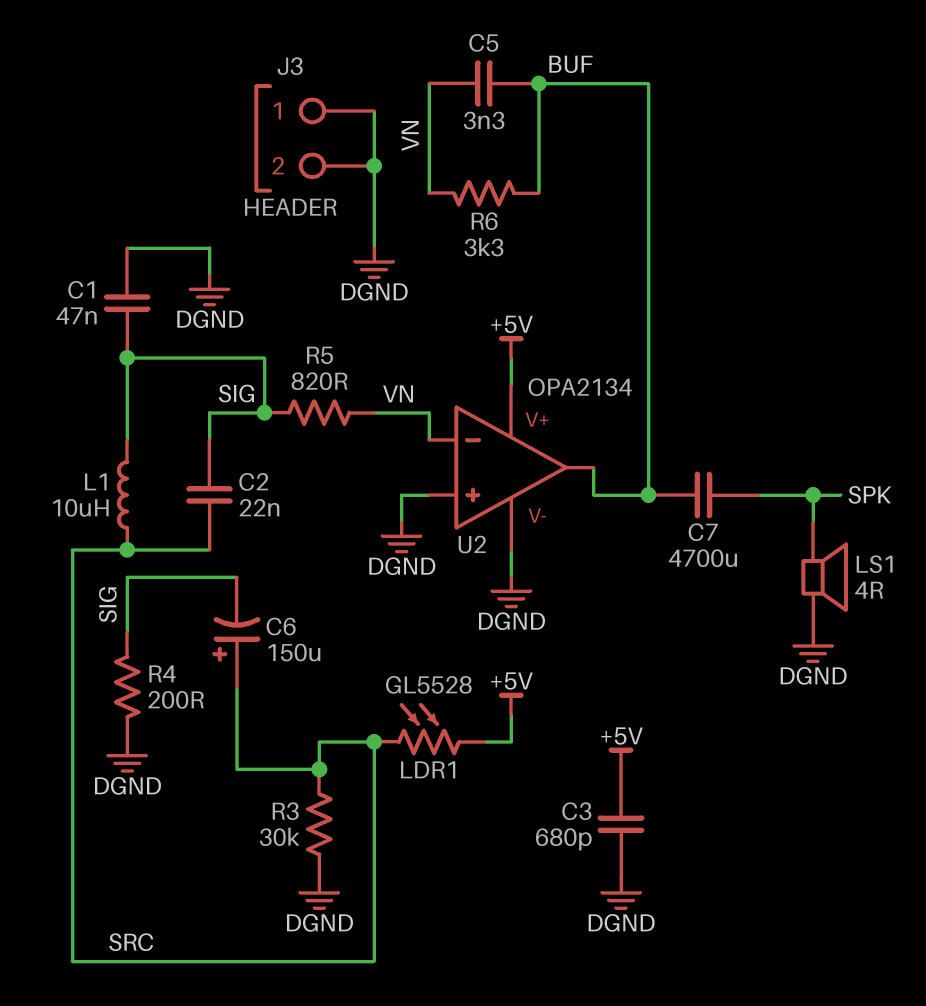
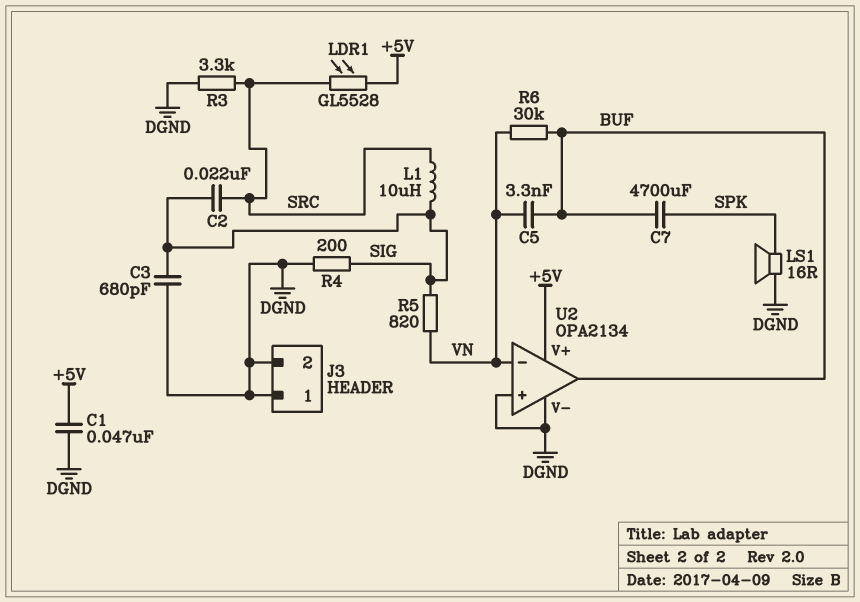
C1: 47nF (DGND, SIG) -> 47nF (+5V, DGND)
C3: 680pF (+5V, DGND) -> 680pF (DGND, SIG)
C6: 150uF (plus SRC, minus SIG) -> none
LS1: speaker 4R (DGND, SPK) -> speaker 16R (DGND, SPK)
R3: 30k (DGND, SRC) -> 3.3k (DGND, SRC)
R6: 3.3k (BUF, VN) -> 30k (BUF, VN)

